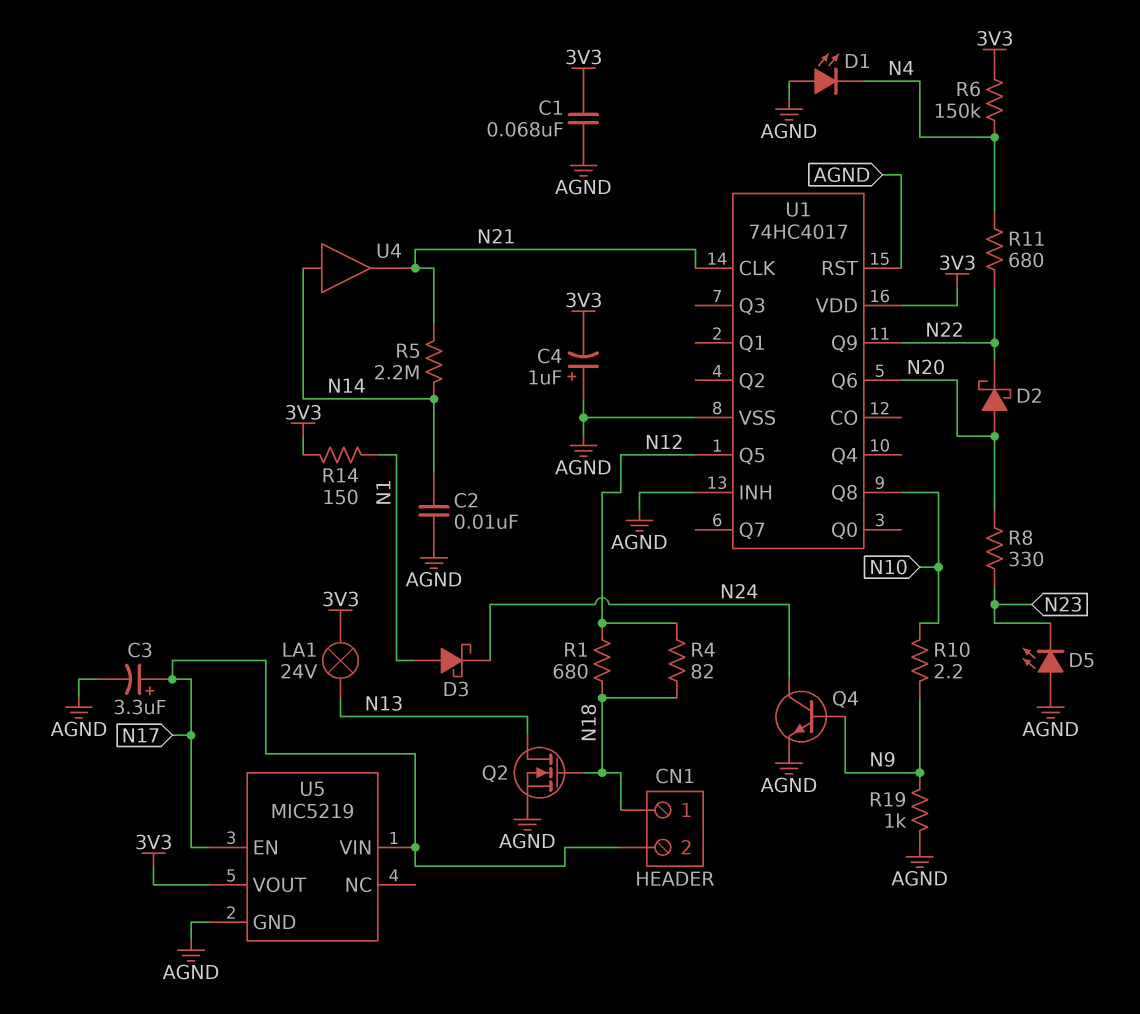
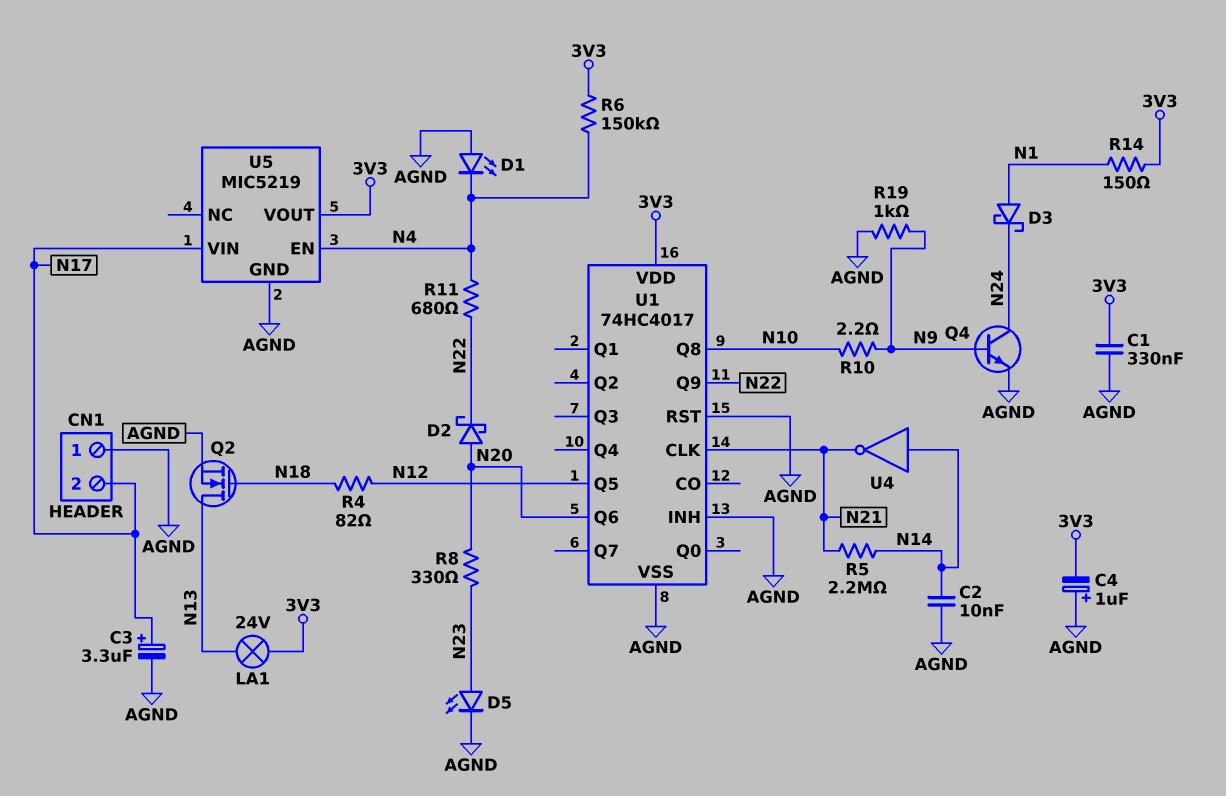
C1: 68nF (3V3, AGND) -> 330nF (3V3, AGND)
CN1 pin 1: N18 -> AGND
D5: LED (A AGND, K N23) -> LED (A N23, K AGND)
R1: 680 (N12, N18) -> none
U4: buffer (in N14, out N21) -> NOT (in N14, out N21)
U5 pin EN: N17 -> N4

